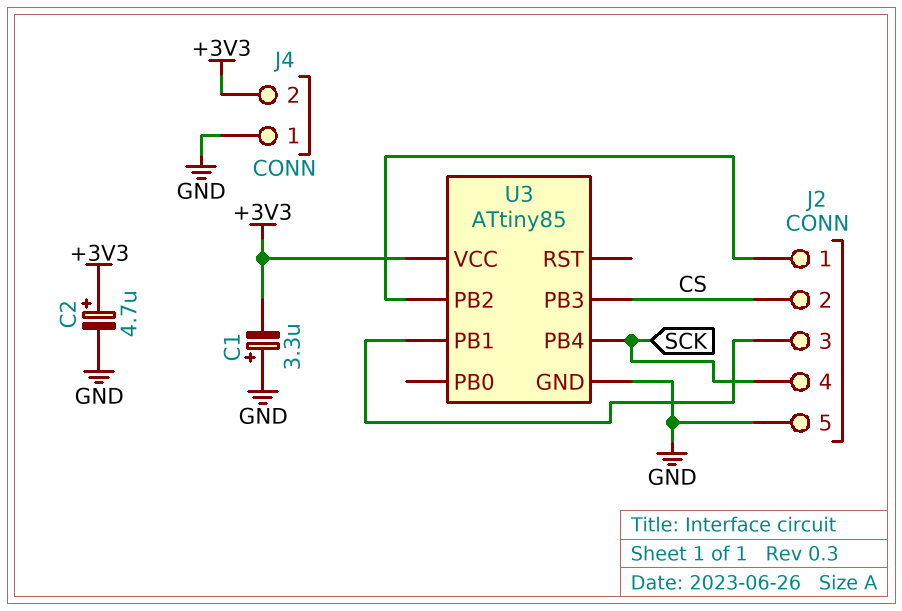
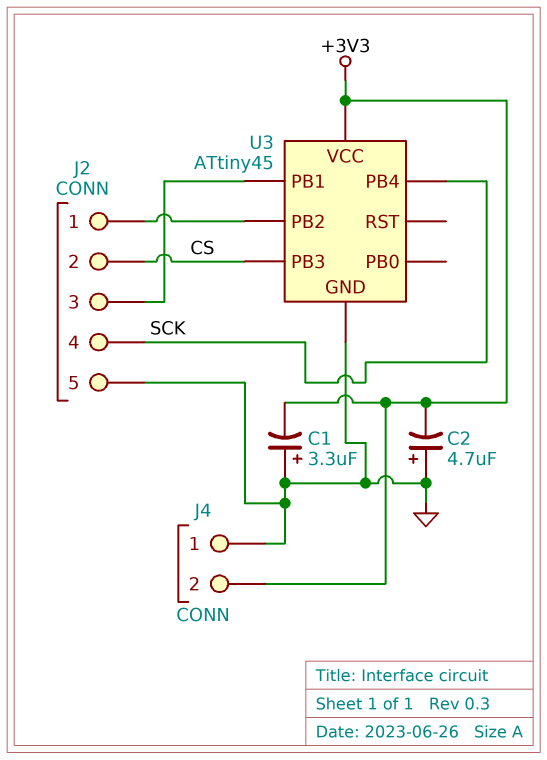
C2: 4.7uF (plus +3V3, minus GND) -> 4.7uF (plus GND, minus +3V3)
U3: ATtiny85 -> ATtiny45

